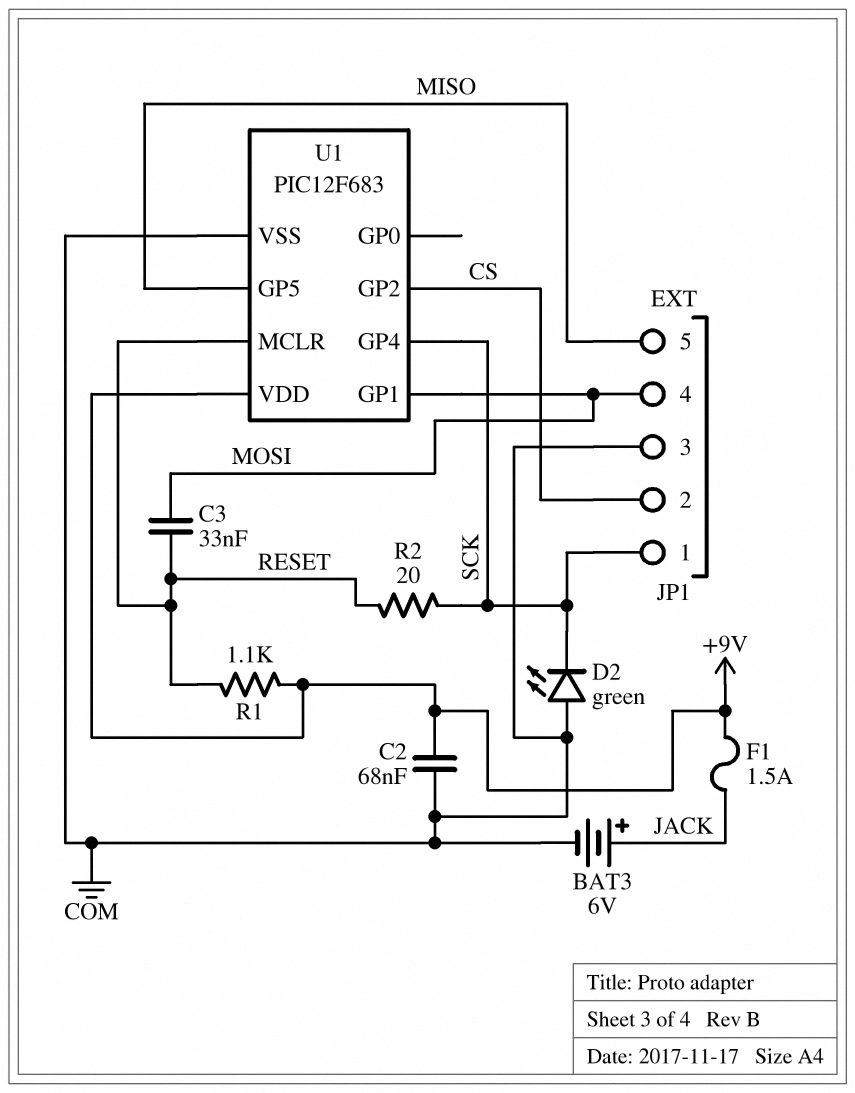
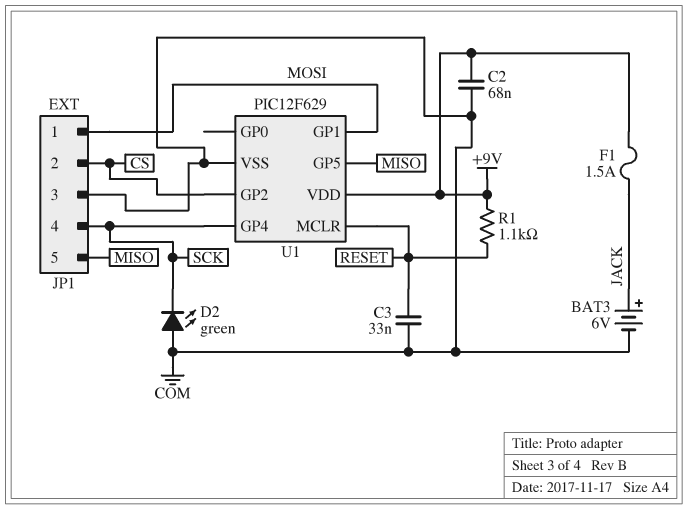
C3: 33nF (MOSI, RESET) -> 33nF (COM, RESET)
JP1 pin 1: SCK -> MOSI
JP1 pin 4: MOSI -> SCK
R2: 20 (RESET, SCK) -> none
U1: PIC12F683 -> PIC12F629

